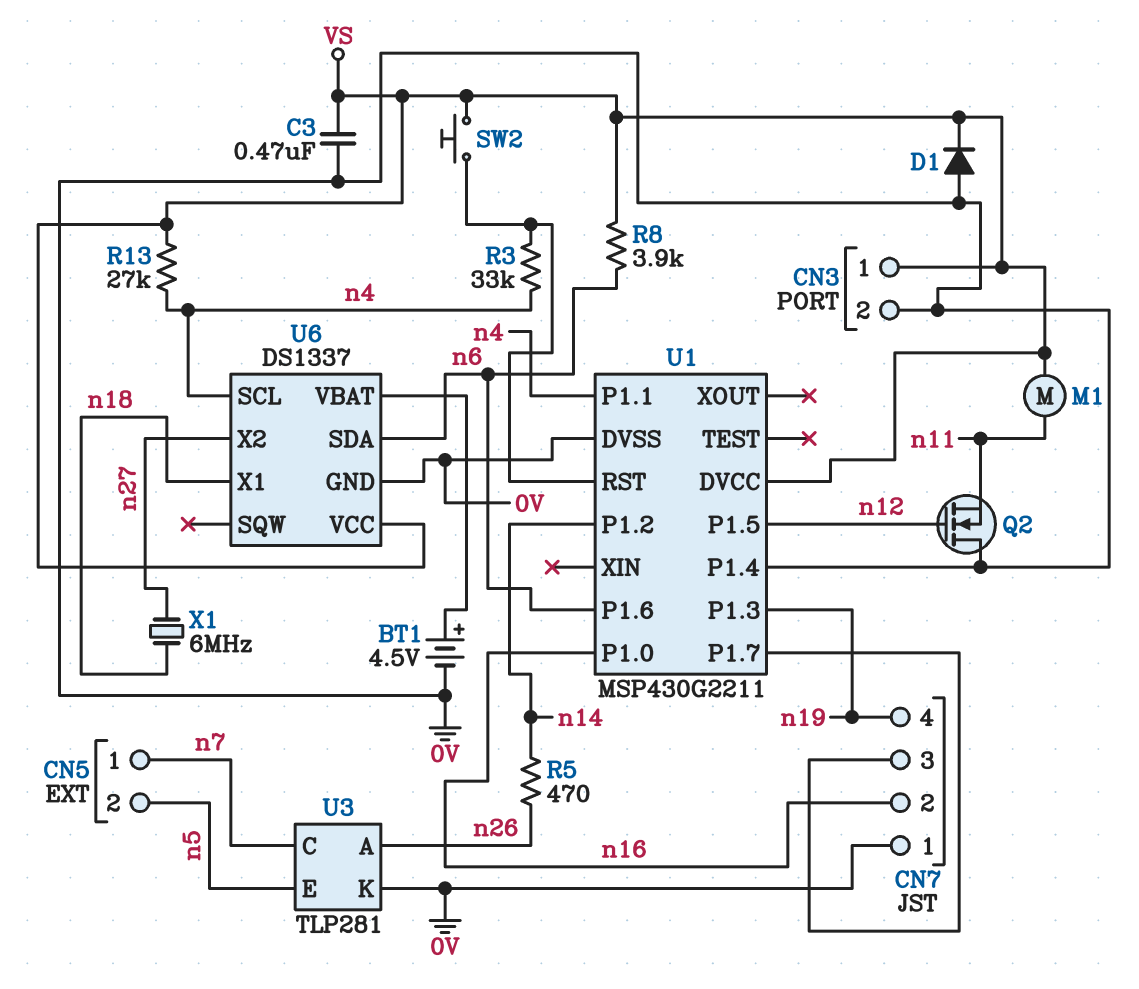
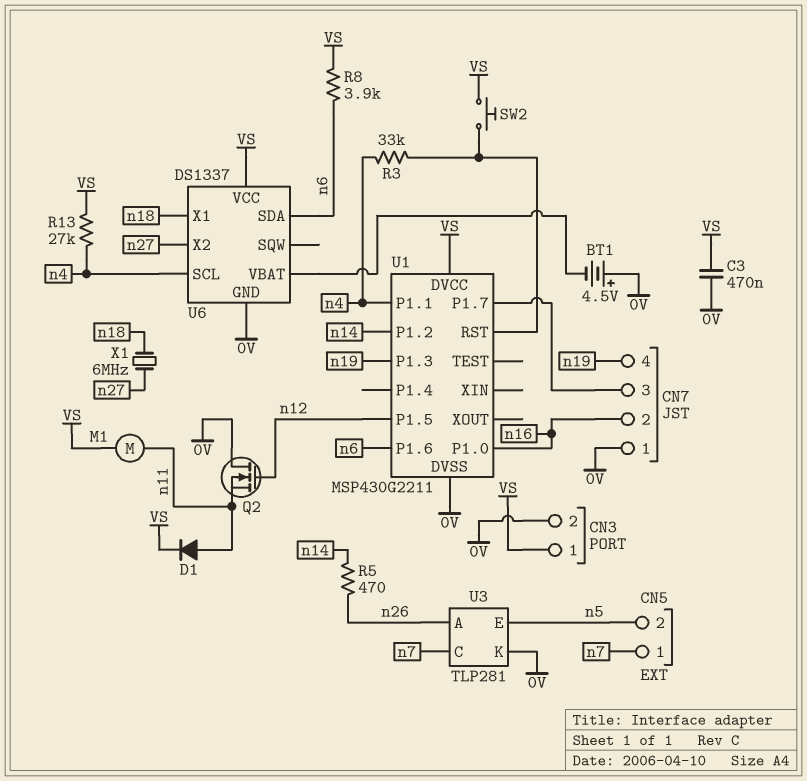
BT1: 4.5V (plus U6/VBAT, minus 0V) -> 4.5V (plus 0V, minus U6/VBAT)
D1: diode (A 0V, K VS) -> diode (A n11, K VS)
U1 pin P1.4: 0V -> none

